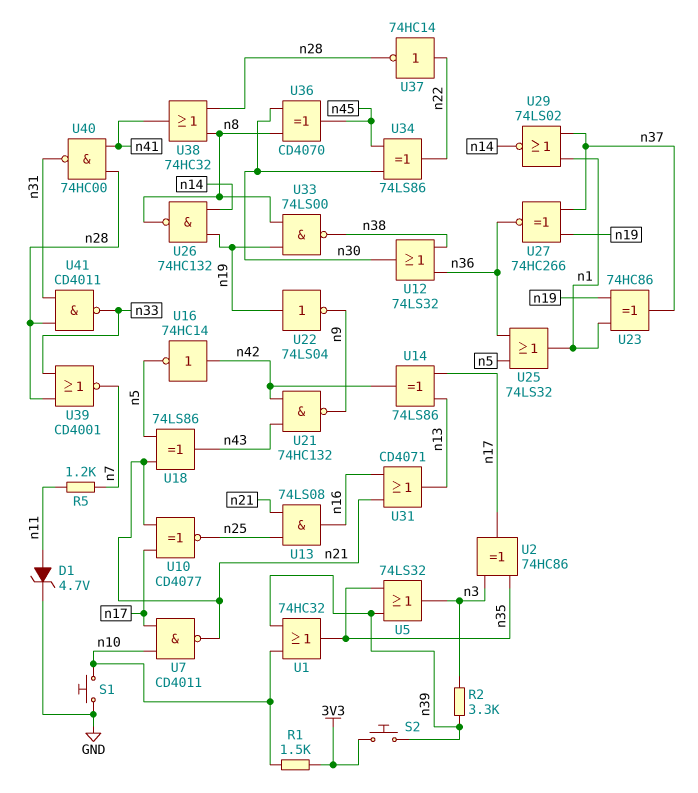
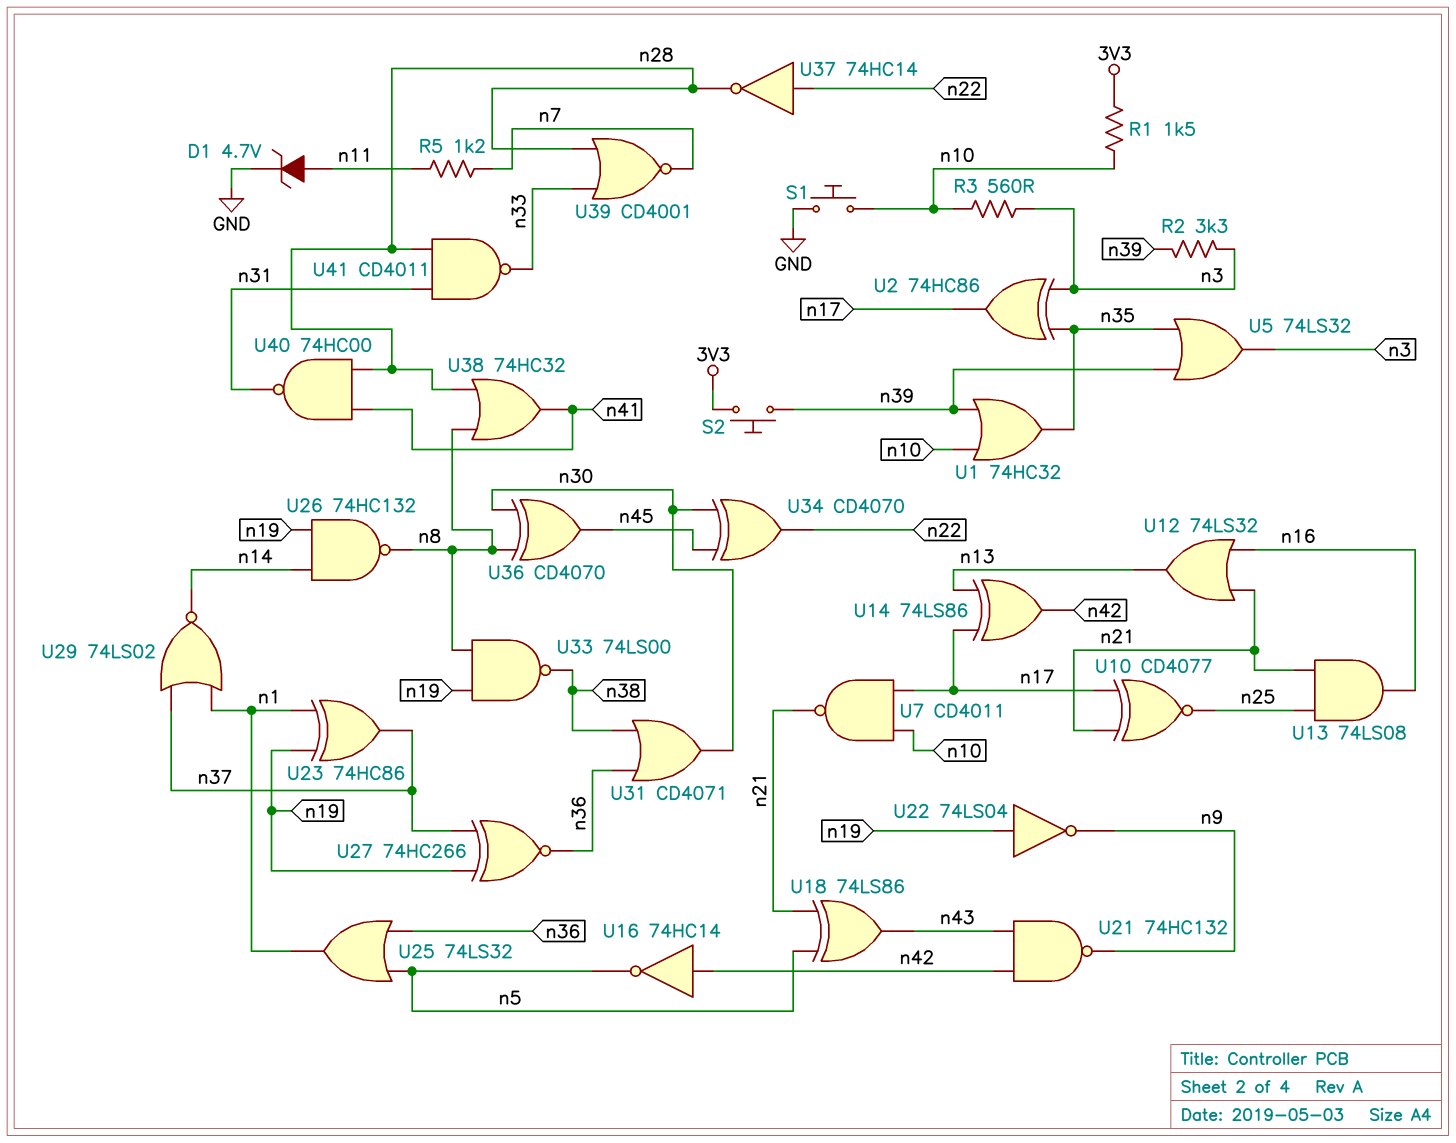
R3: none -> 560 (n3, n10)
U12: OR 74LS32 (in n36, in n38, out n30) -> OR 74LS32 (in n16, in n21, out n13)
U31: OR CD4071 (in n16, in n21, out n13) -> OR CD4071 (in n36, in n38, out n30)
U34: XOR 74LS86 (in n30, in n45, out n22) -> XOR CD4070 (in n30, in n45, out n22)

